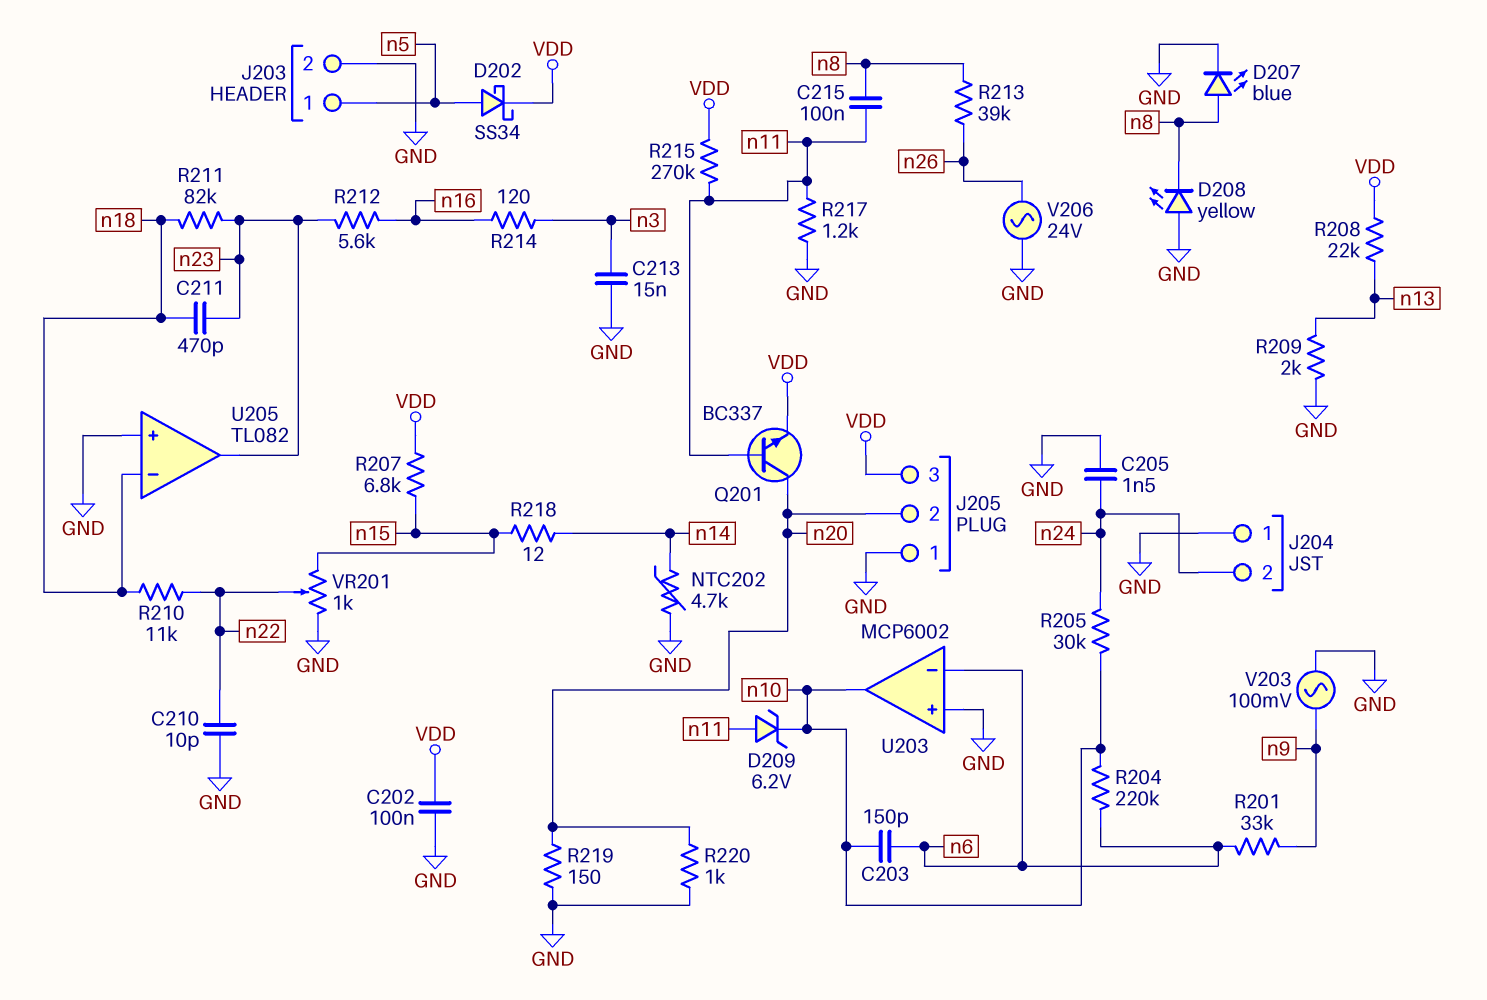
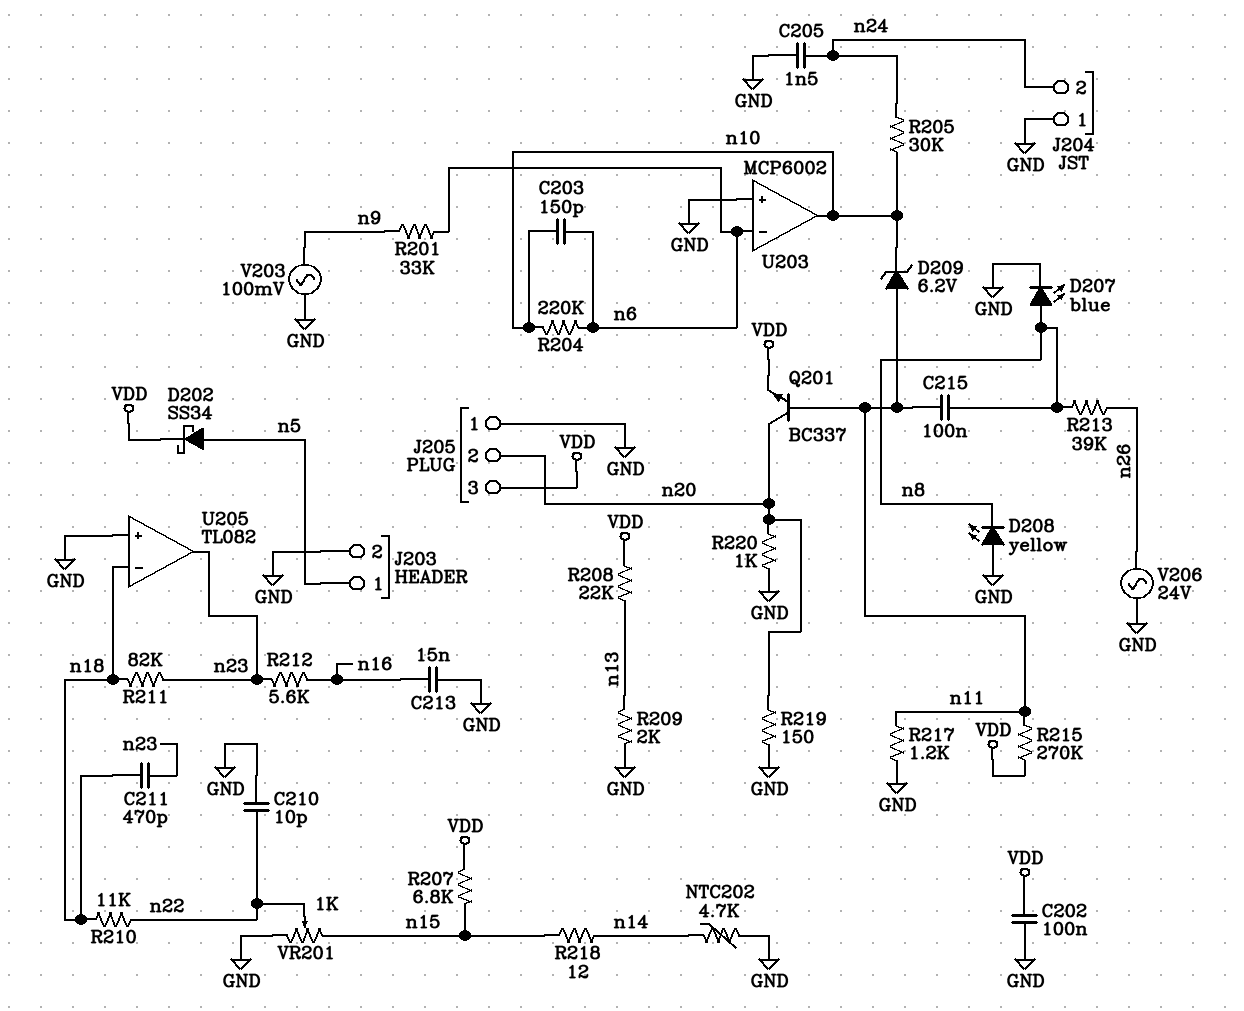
C213: 15nF (GND, n3) -> 15nF (GND, n16)
R214: 120 (n3, n16) -> none

